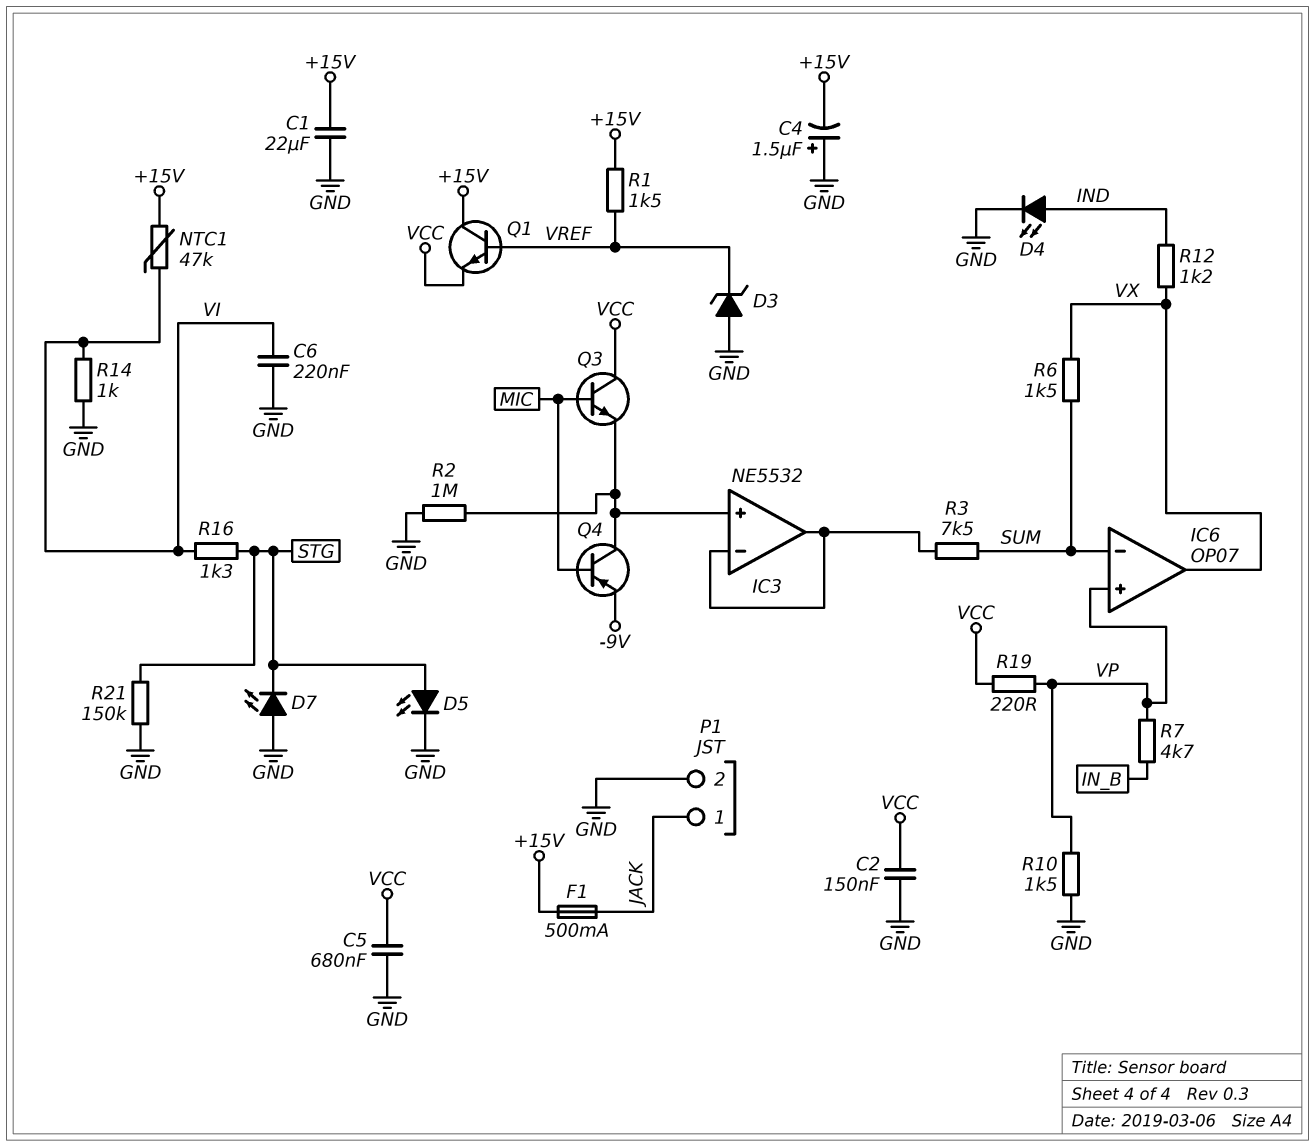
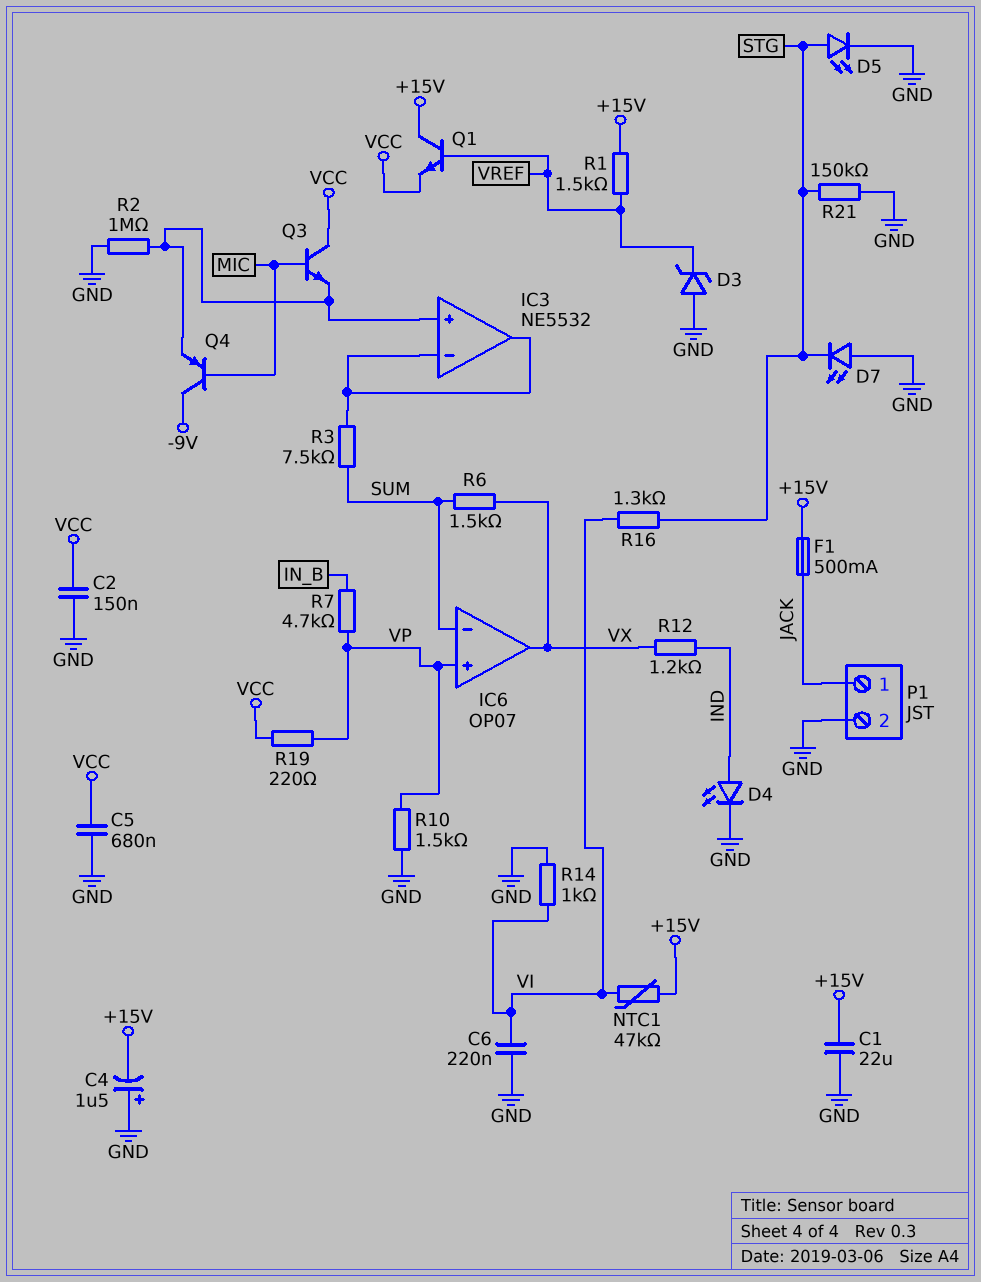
Q4: PNP (B MIC, C IC3/in+, E -9V) -> PNP (B MIC, C -9V, E IC3/in+)

